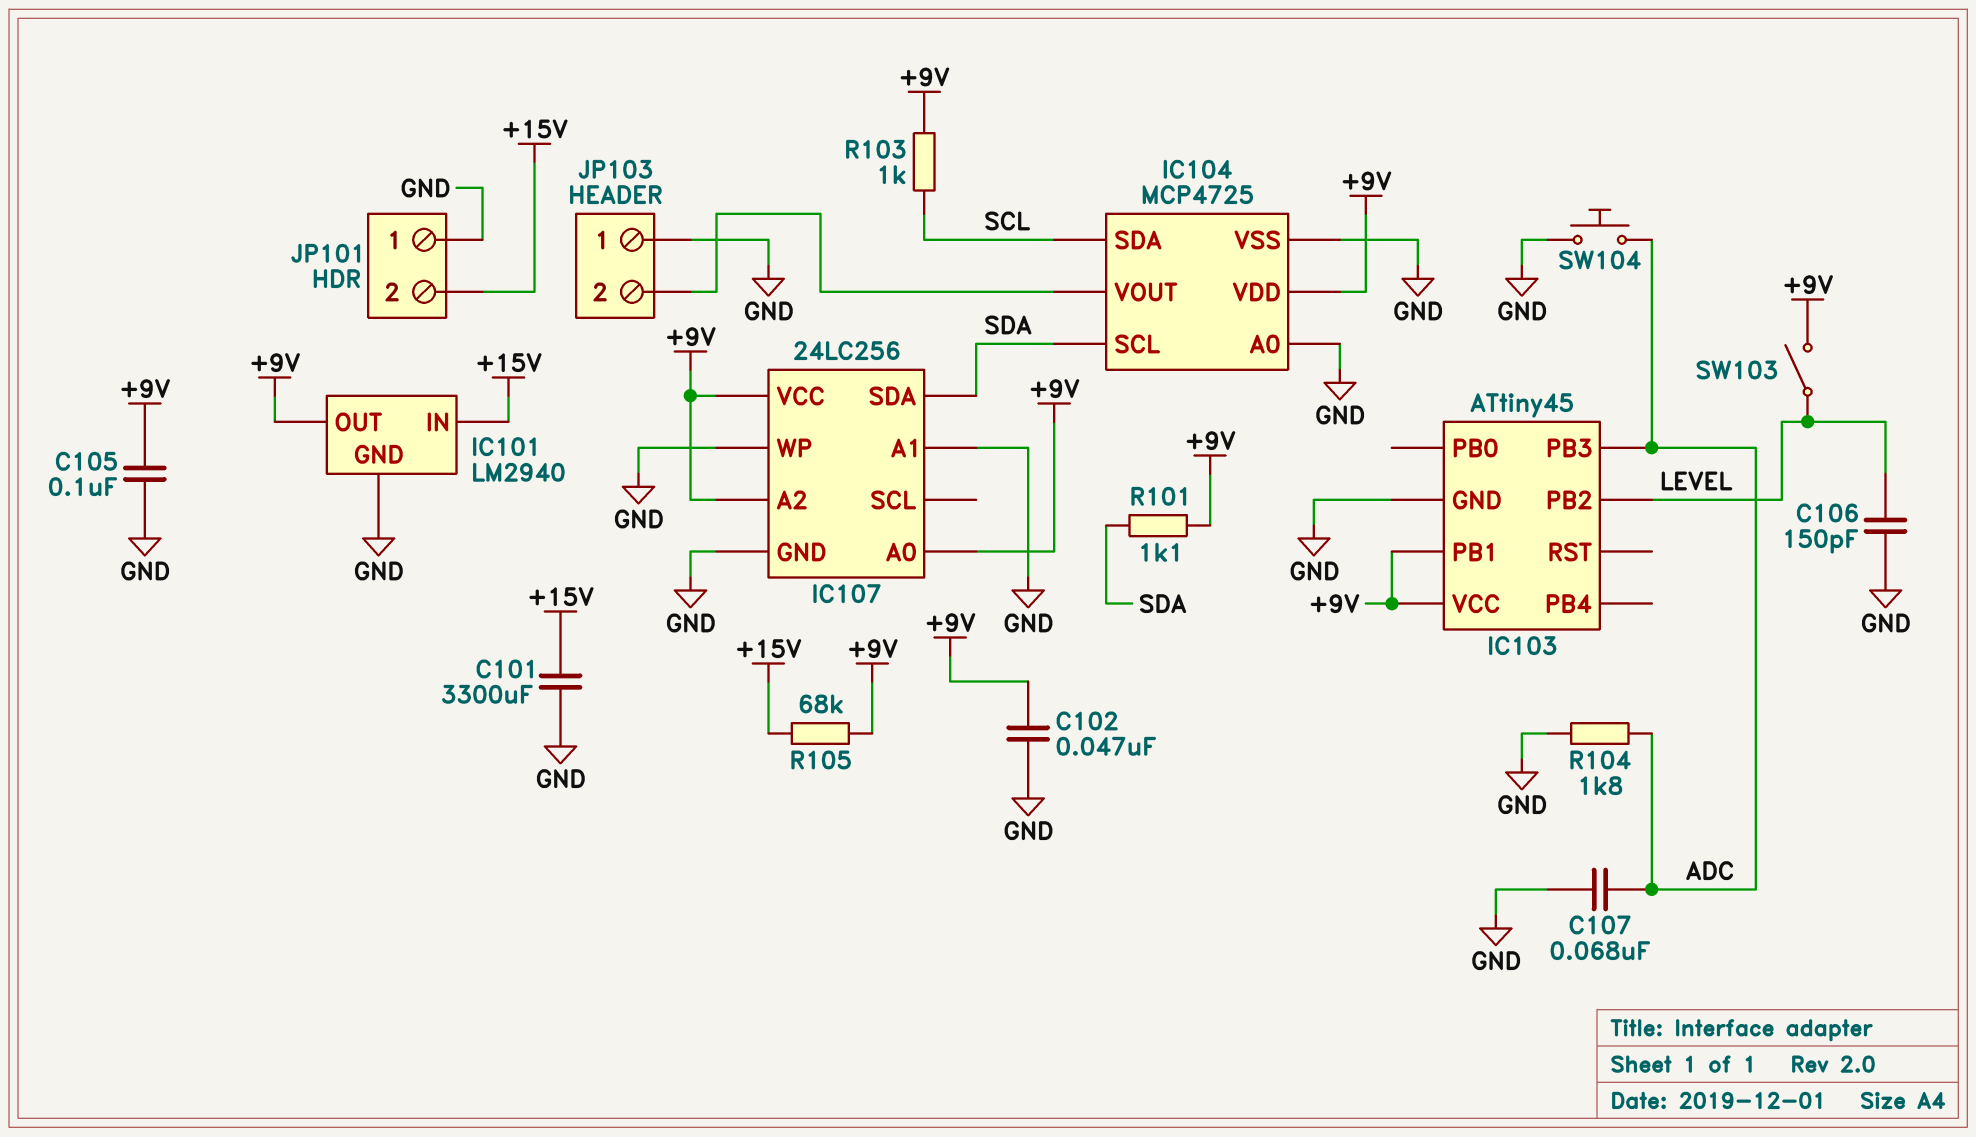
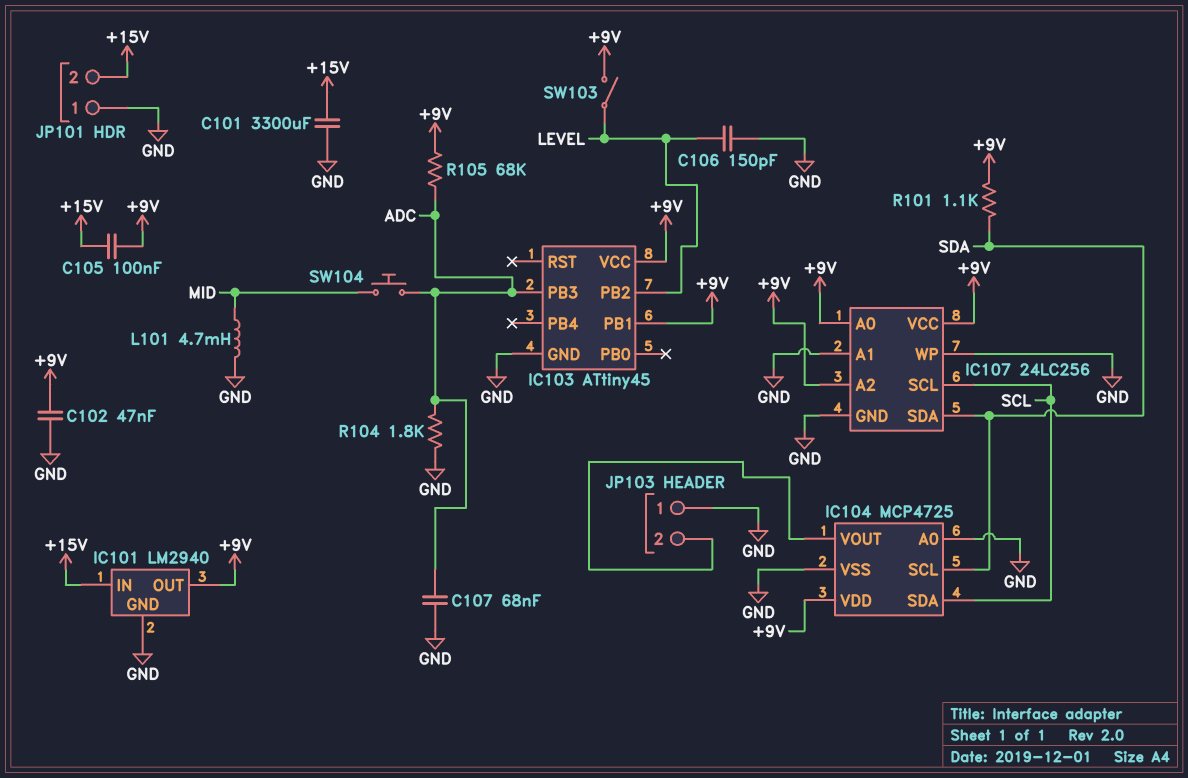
C105: 100nF (+9V, GND) -> 100nF (+9V, +15V)
IC107 pin SCL: none -> SCL
L101: none -> 4.7mH (GND, MID)
R103: 1k (+9V, SCL) -> none
R105: 68k (+9V, +15V) -> 68k (+9V, ADC)
SW104: button (ADC, GND) -> button (ADC, MID)

